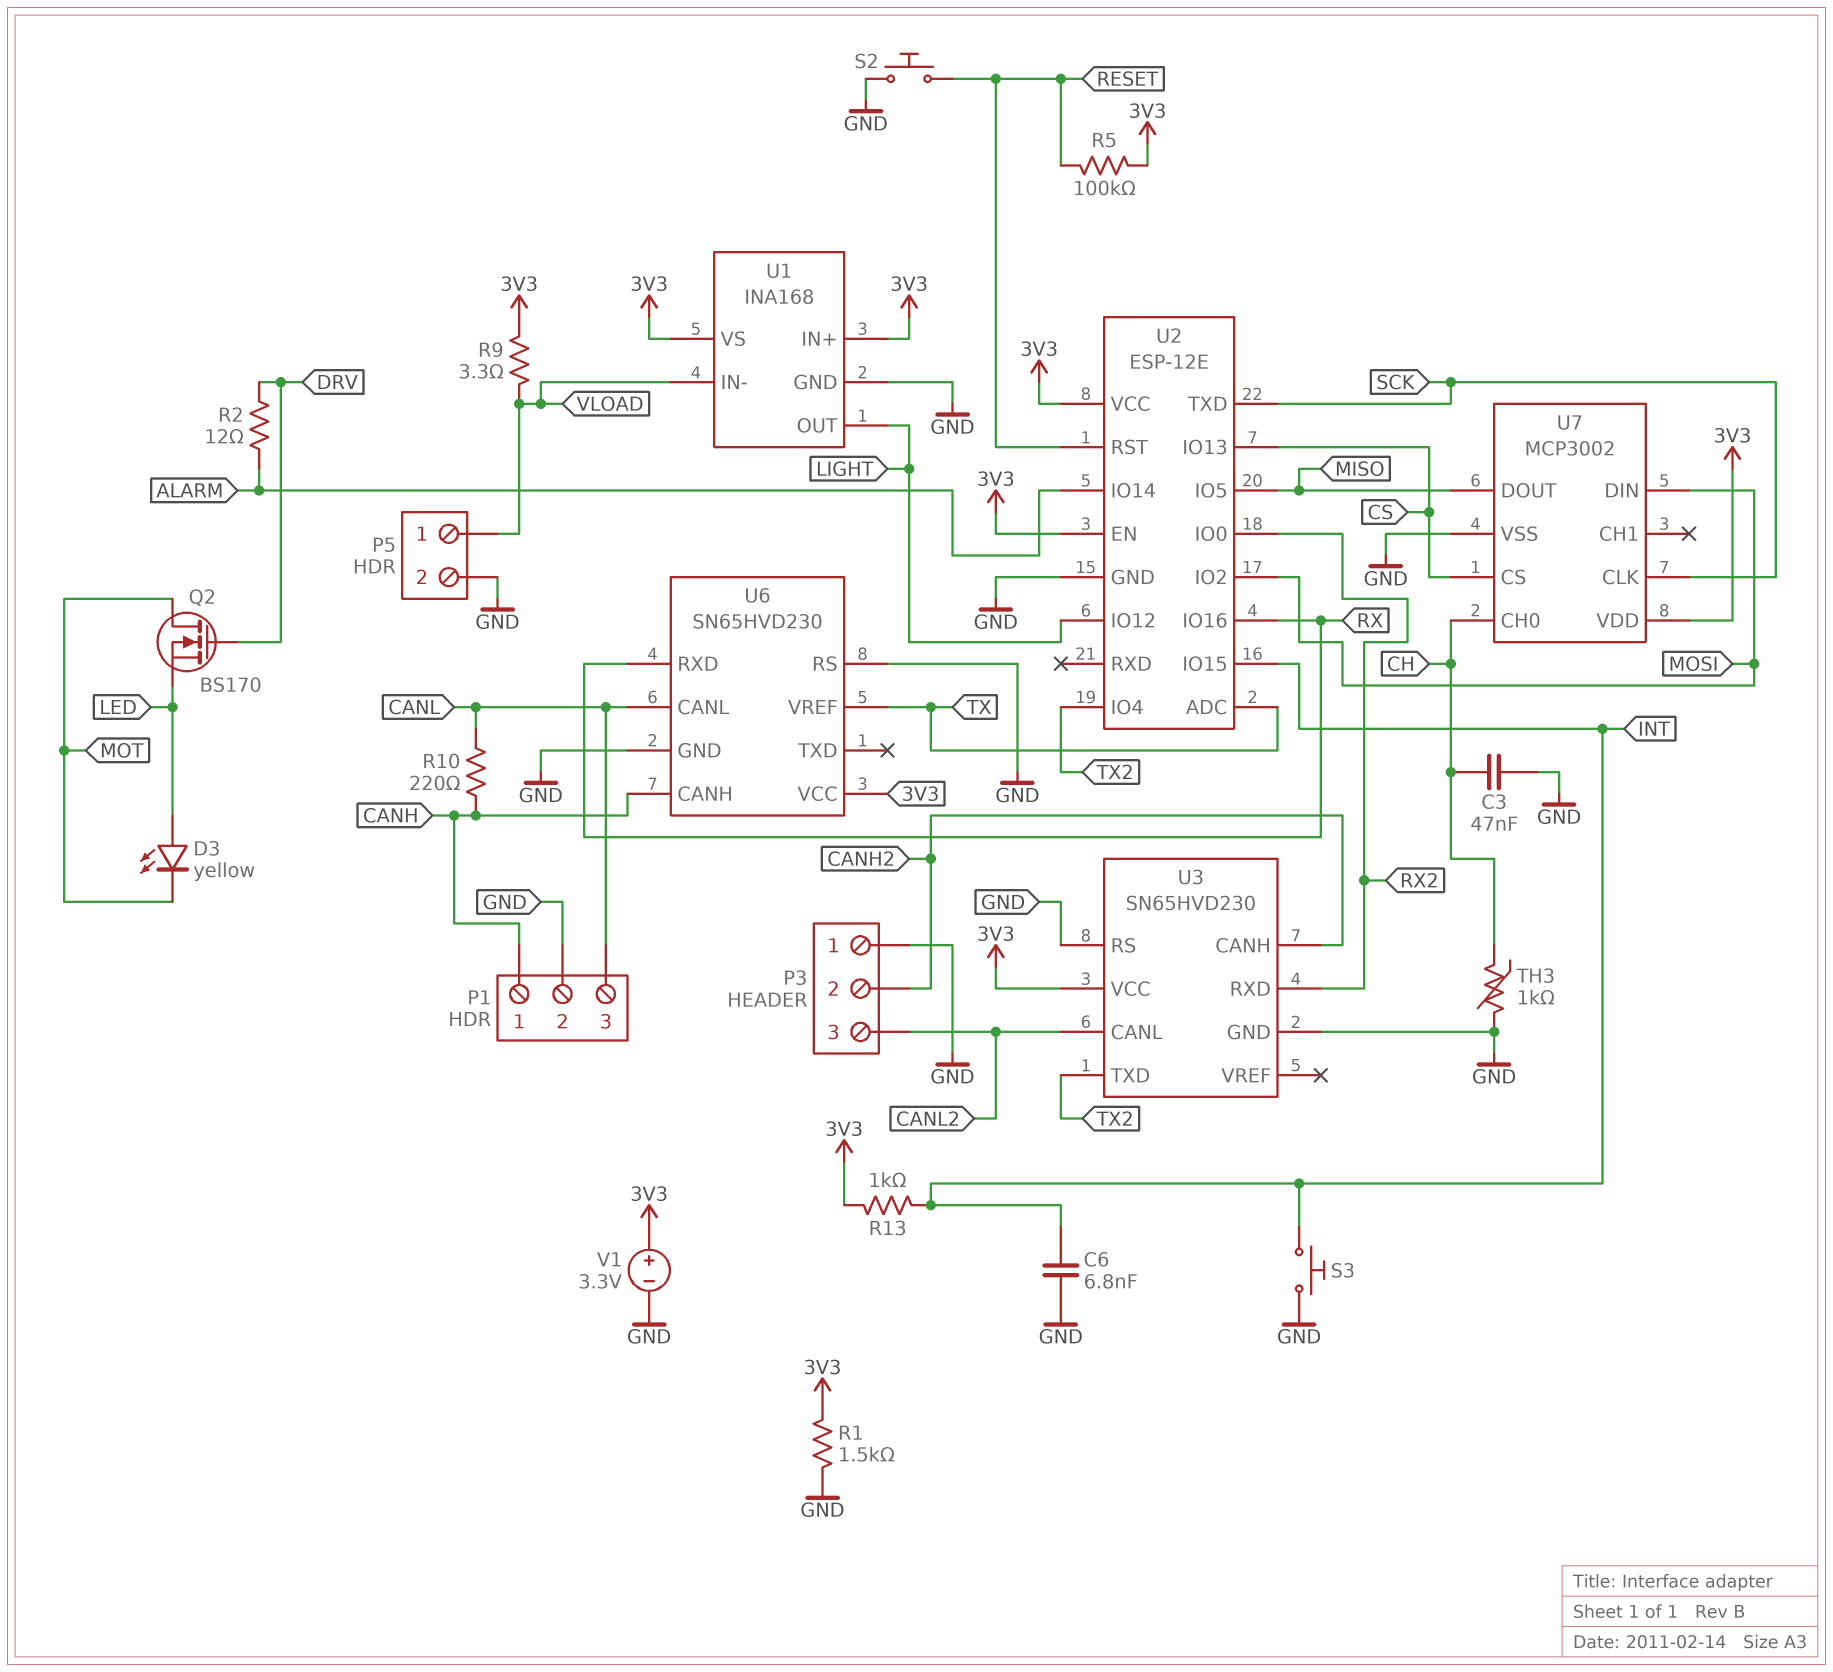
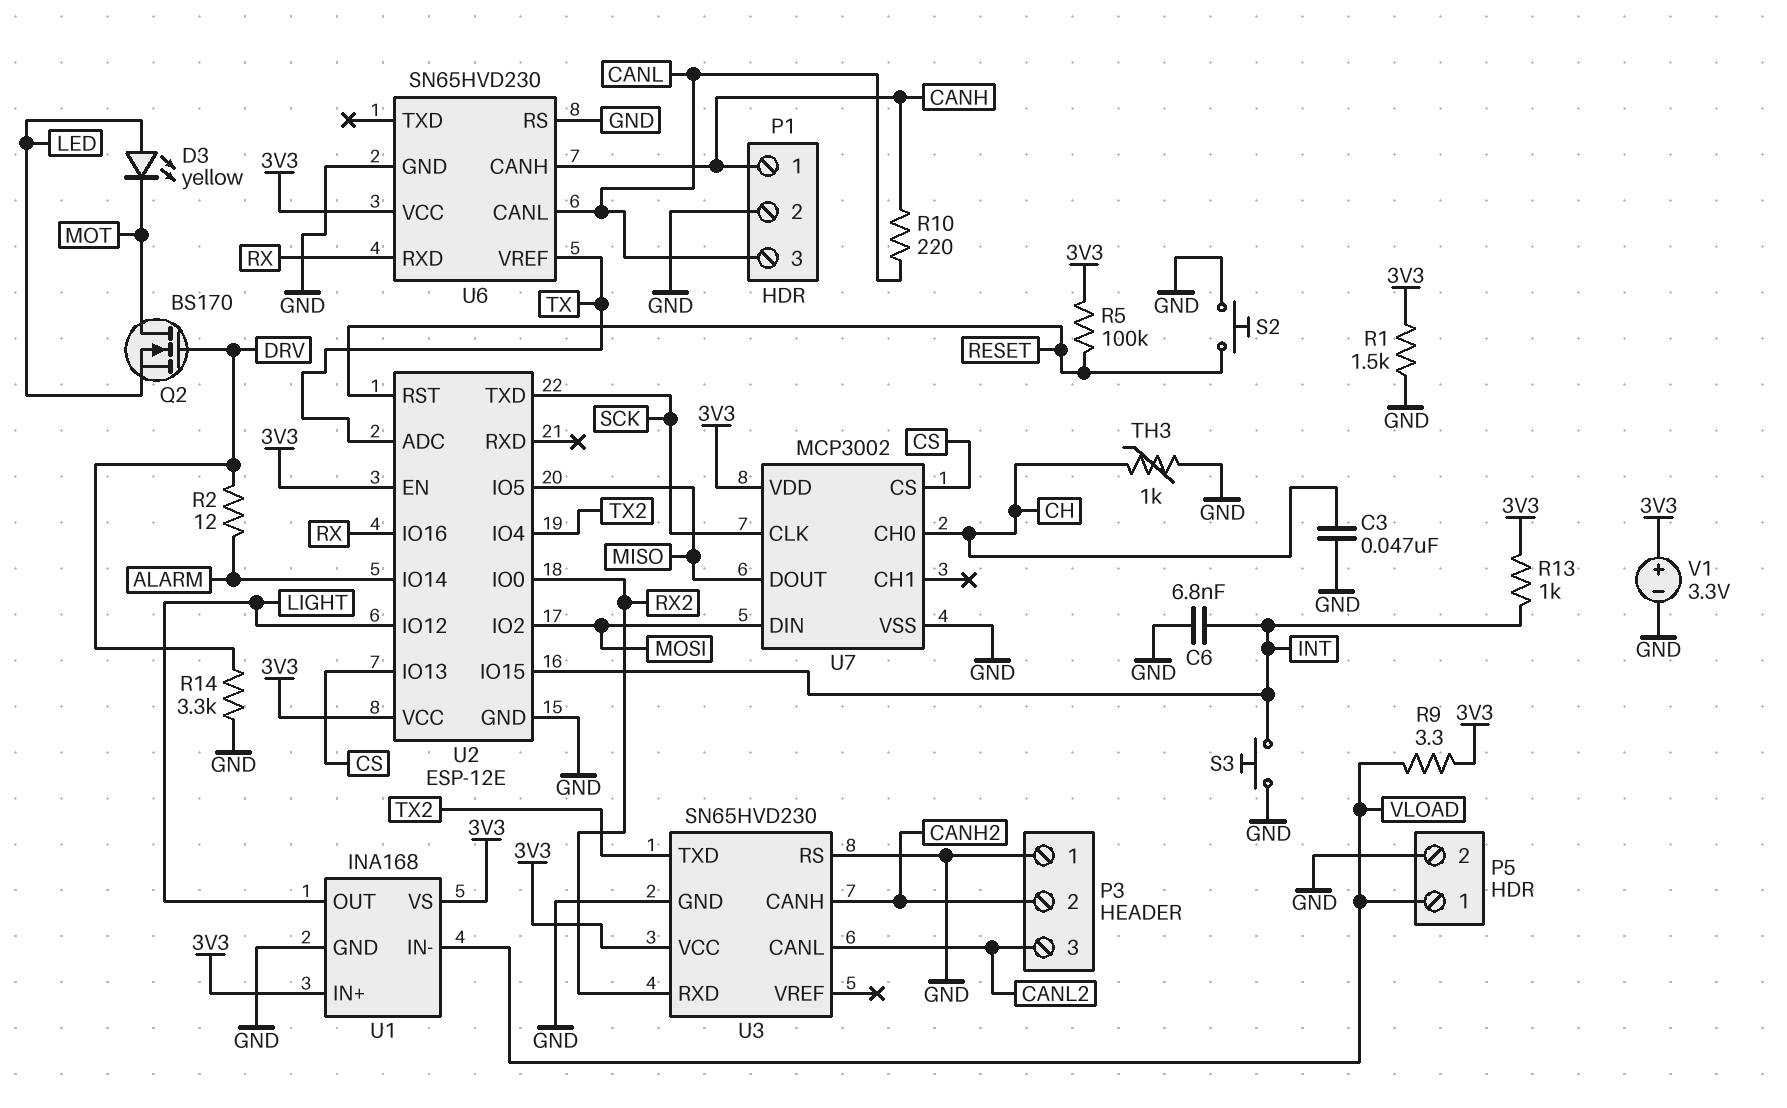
R14: none -> 3.3k (DRV, GND)

